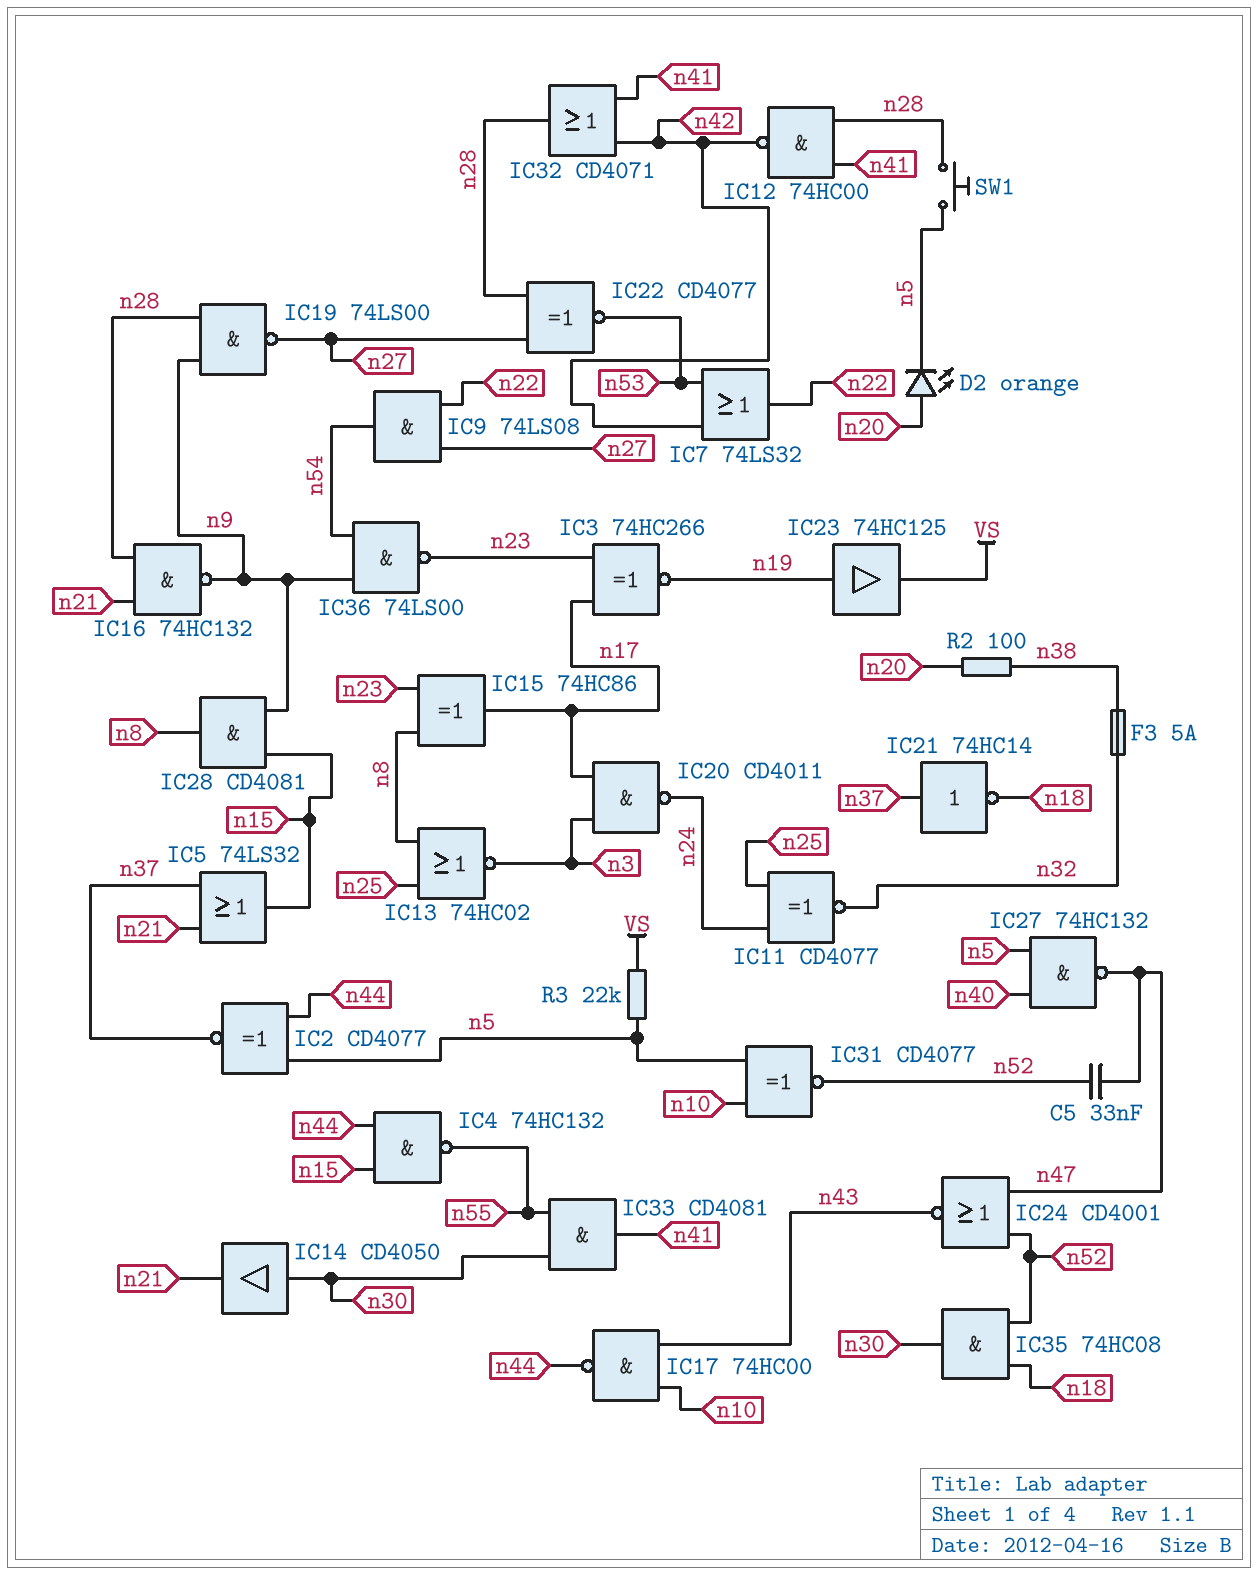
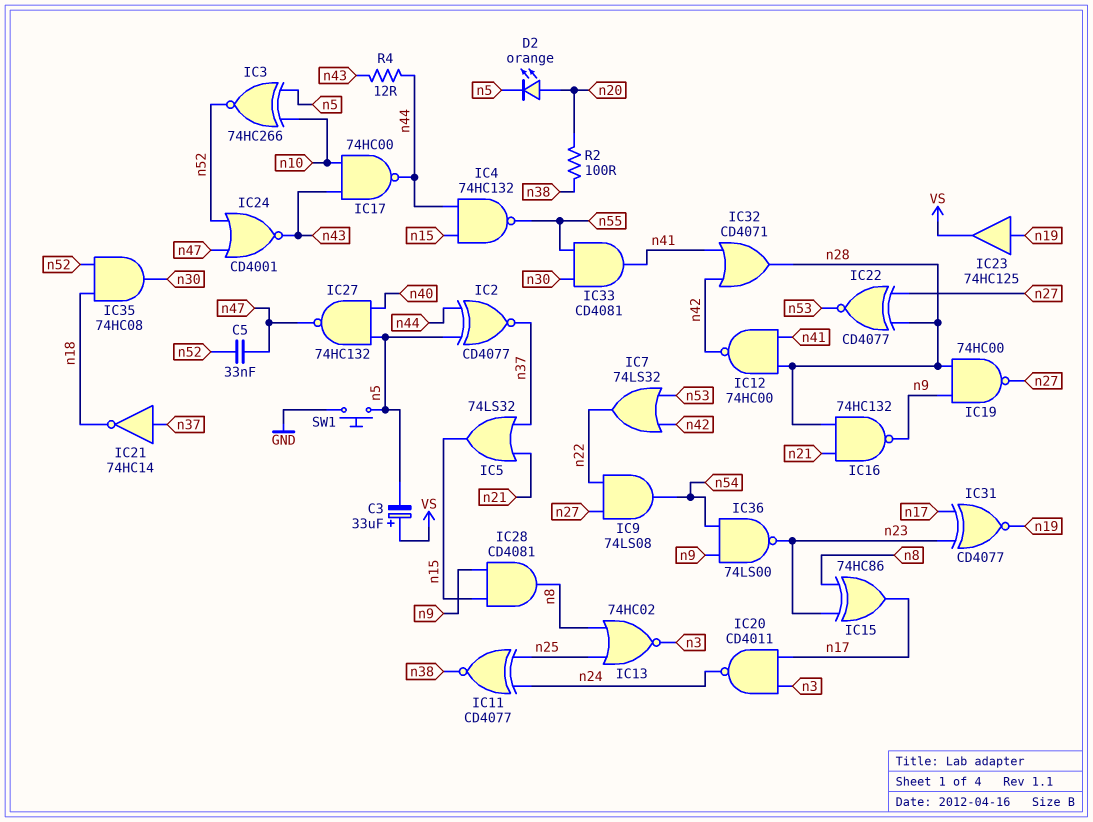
C3: none -> 33uF (plus VS, minus n5)
F3: 5A (n32, n38) -> none
IC3: XNOR 74HC266 (in n17, in n23, out n19) -> XNOR 74HC266 (in n5, in n10, out n52)
IC11: XNOR CD4077 (in n24, in n25, out n32) -> XNOR CD4077 (in n24, in n25, out n38)
IC14: buffer CD4050 (in n30, out n21) -> none
IC19: NAND 74LS00 (in n9, in n28, out n27) -> NAND 74HC00 (in n9, in n28, out n27)
IC31: XNOR CD4077 (in n5, in n10, out n52) -> XNOR CD4077 (in n17, in n23, out n19)
R3: 22k (VS, n5) -> none
R4: none -> 12 (n43, n44)
SW1: button (n5, n28) -> button (GND, n5)

